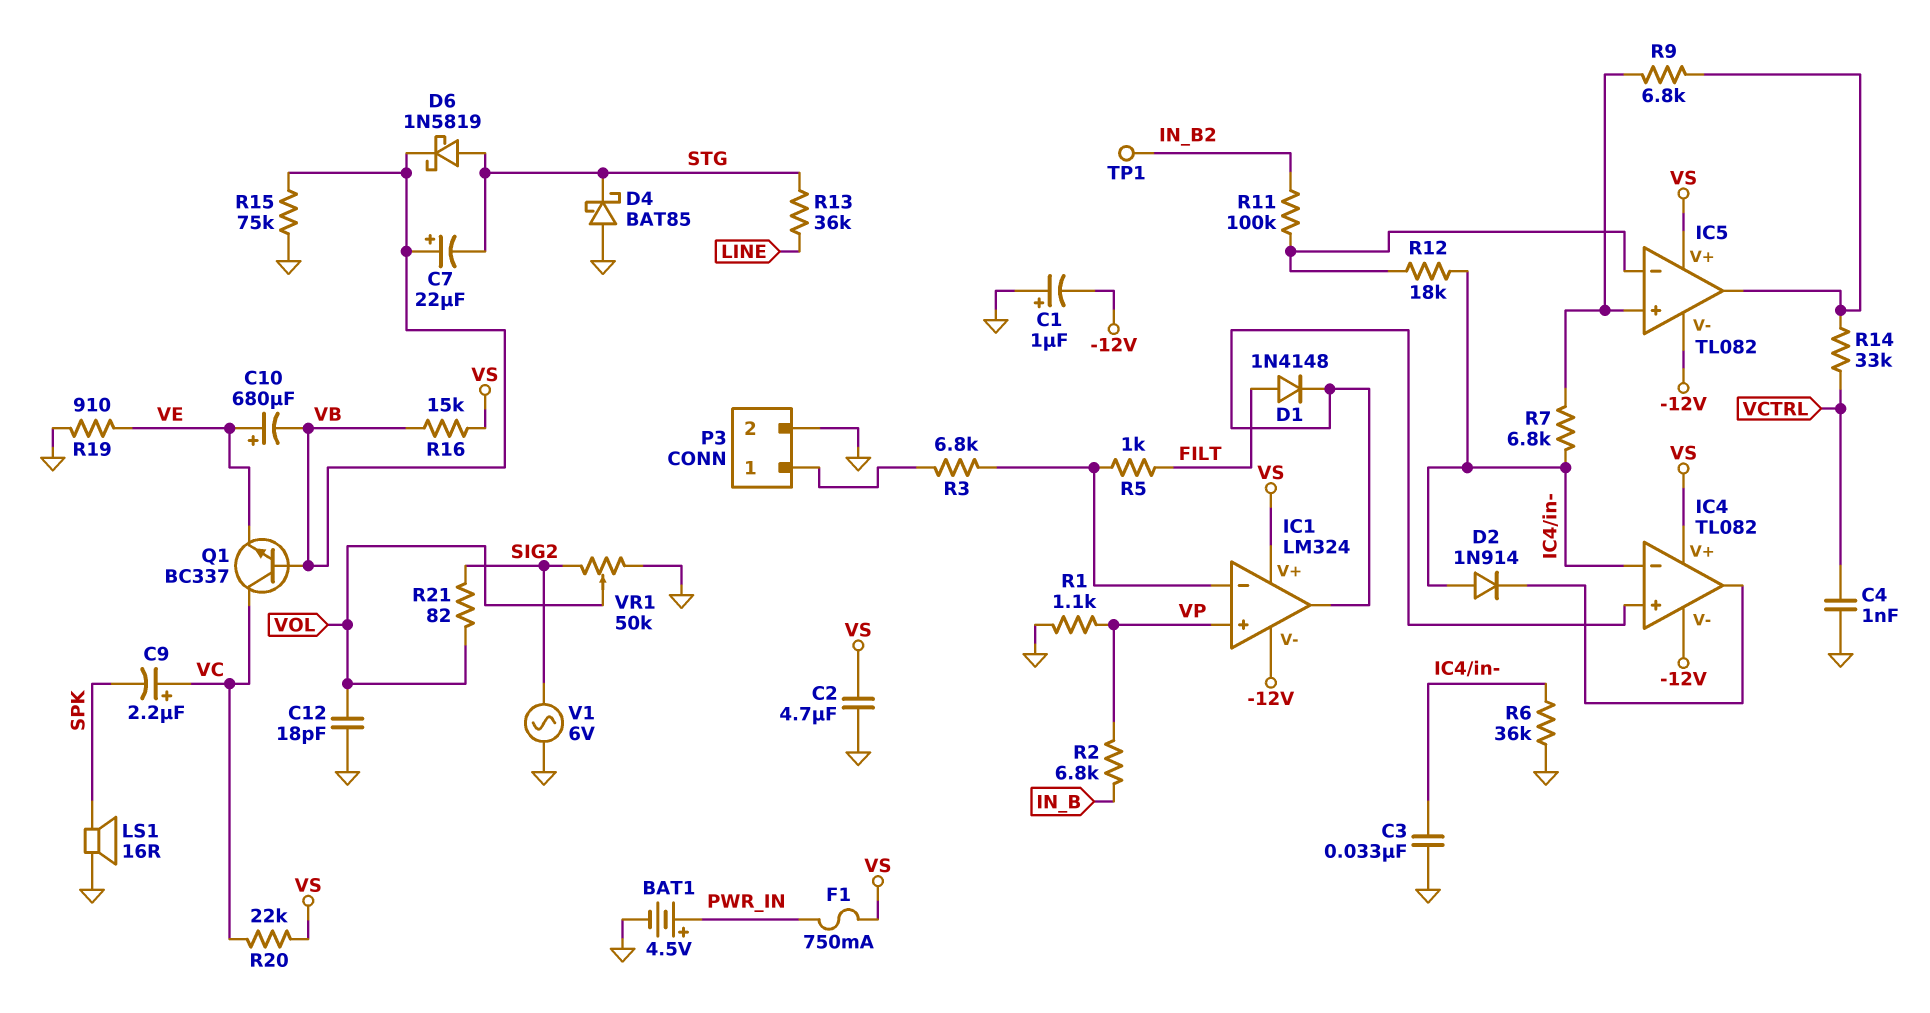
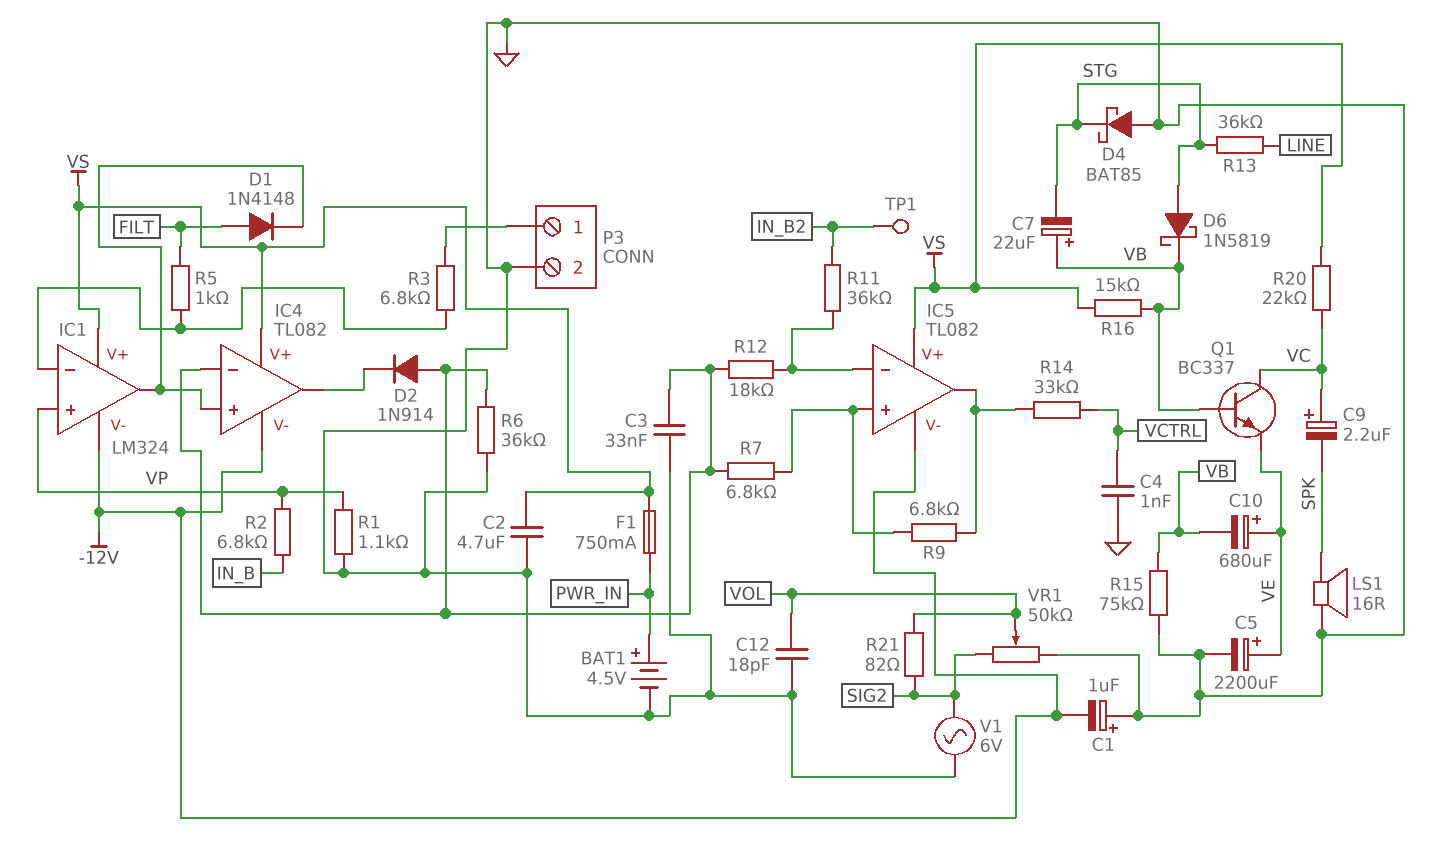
C5: none -> 2200uF (plus VE, minus GND)
R11: 100k (IC5/in-, IN_B2) -> 36k (IC5/in-, IN_B2)
R19: 910 (GND, VE) -> none

